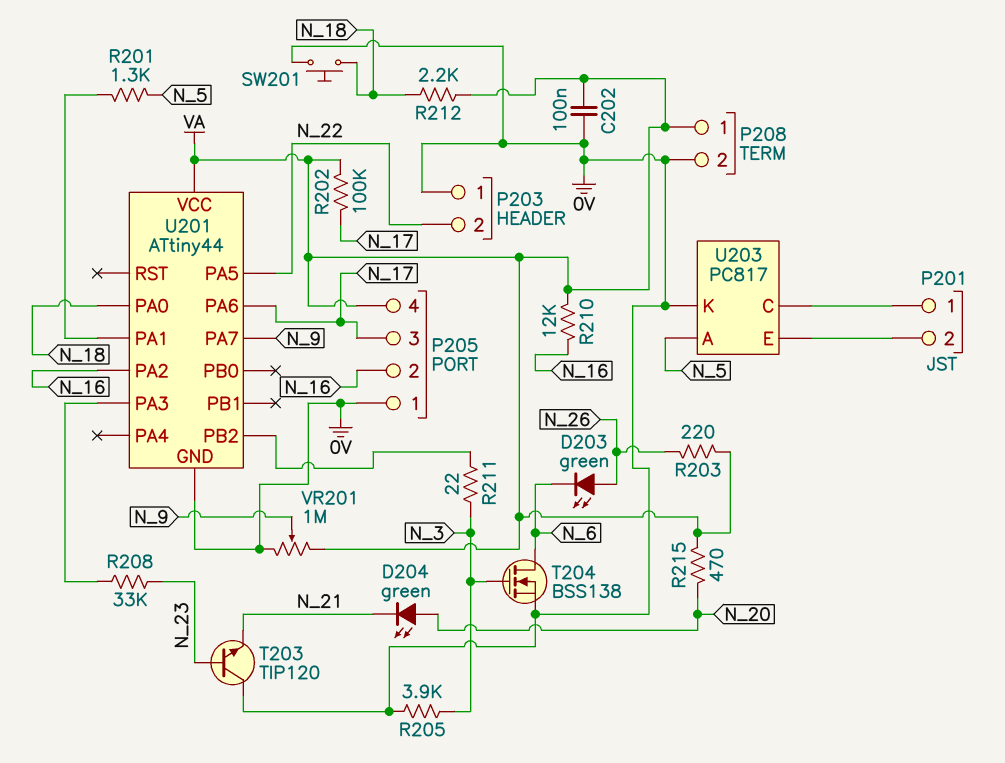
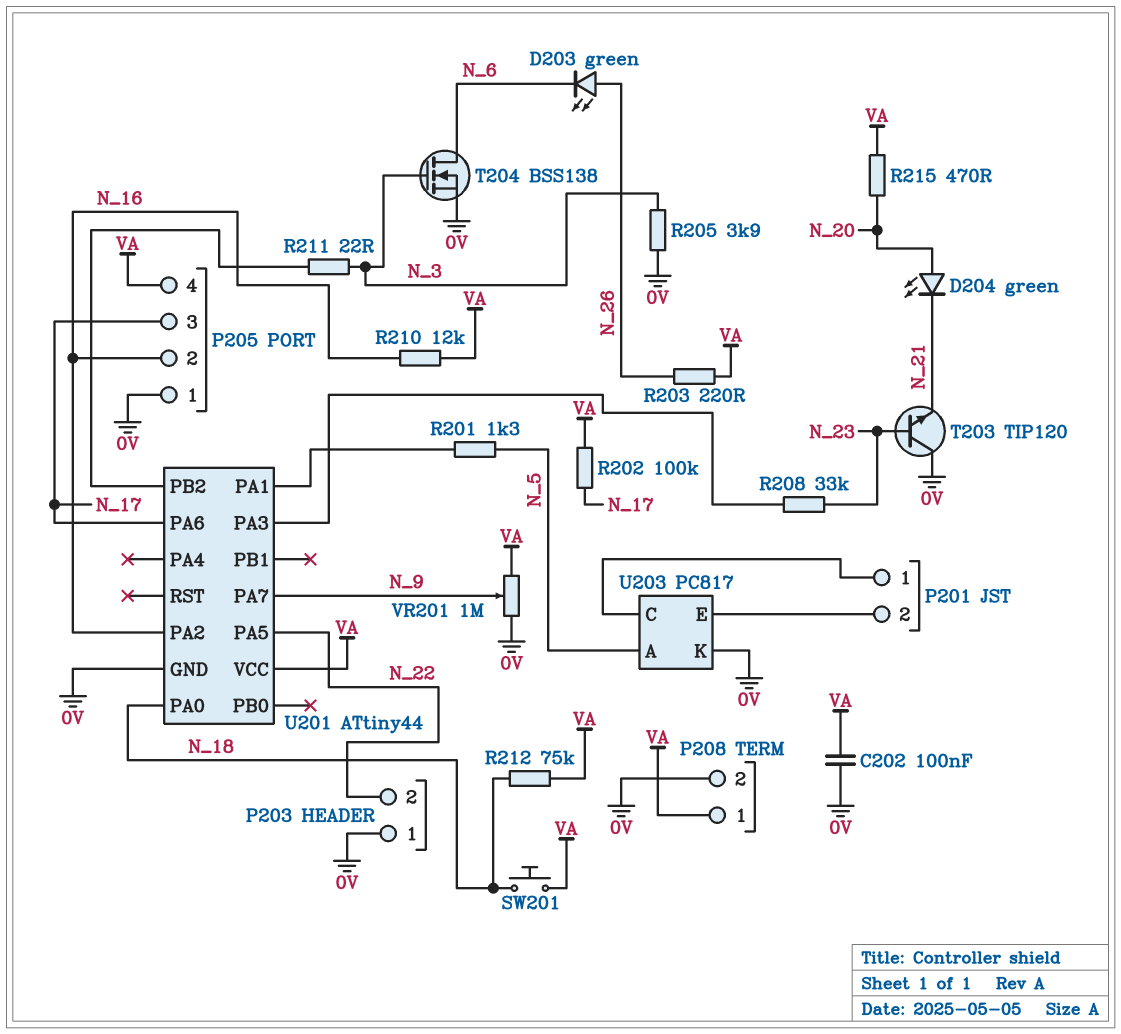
R212: 2.2k (N_18, VA) -> 75k (N_18, VA)
SW201: button (0V, N_18) -> button (N_18, VA)

